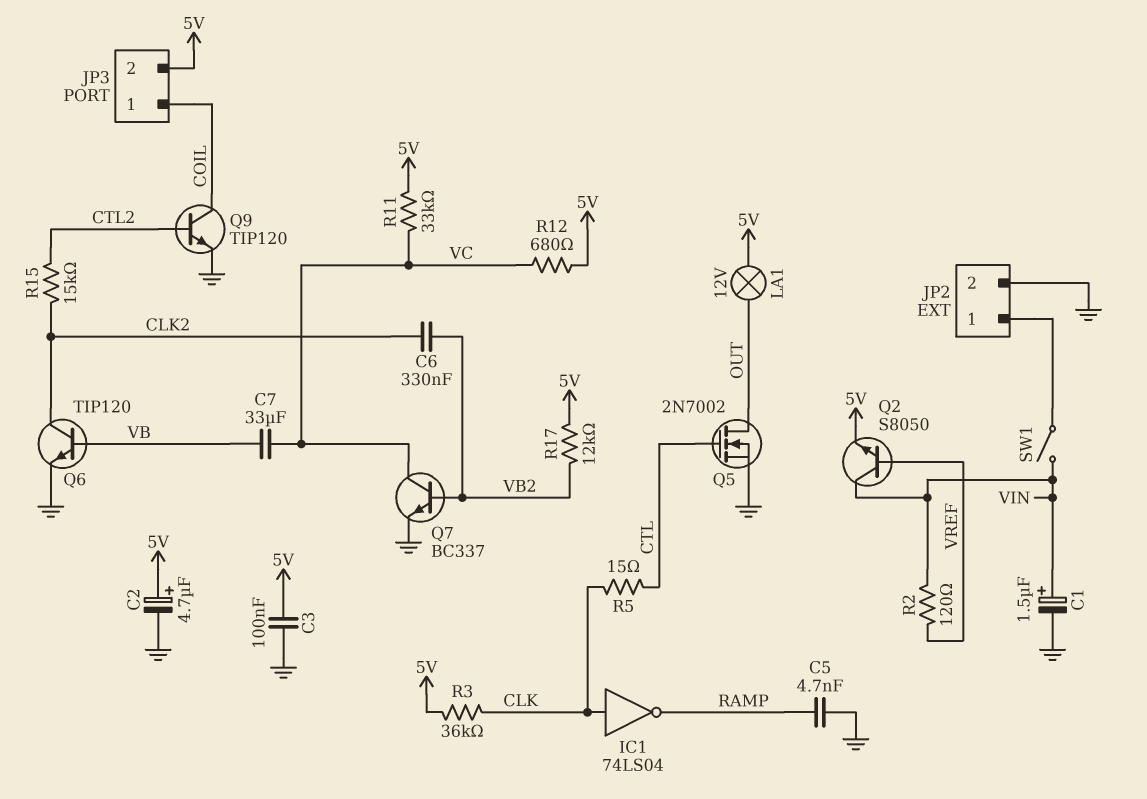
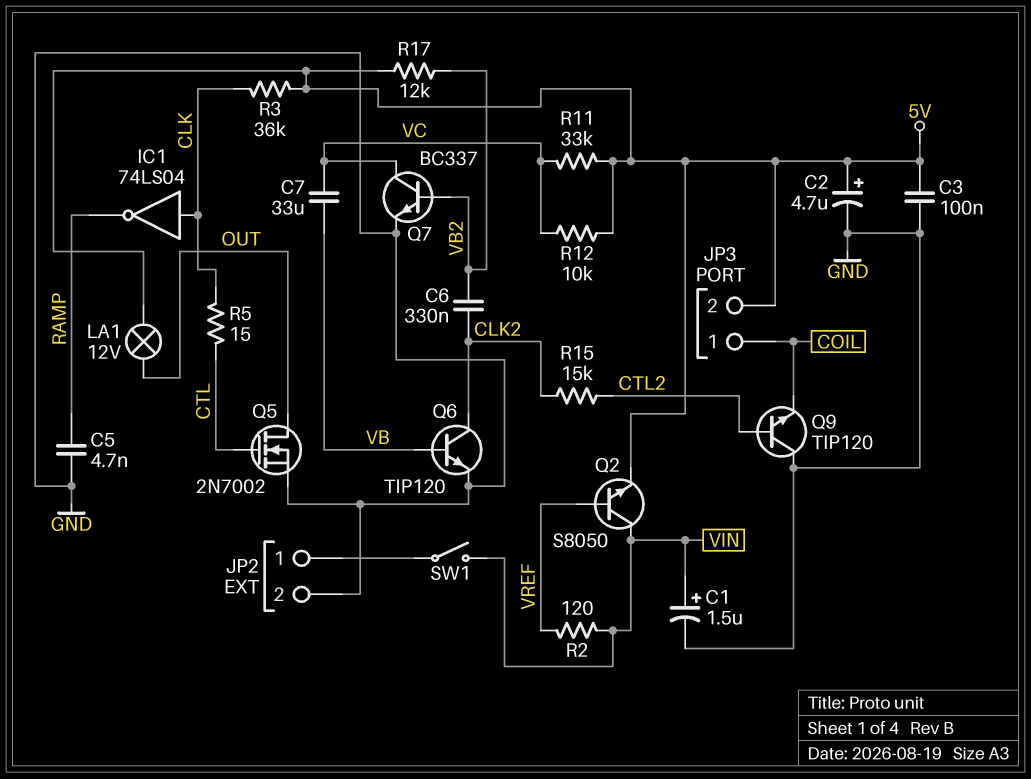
Q9: NPN TIP120 (B CTL2, C COIL, E GND) -> NPN TIP120 (B CTL2, C GND, E COIL)
R12: 680 (5V, VC) -> 10k (5V, VC)

